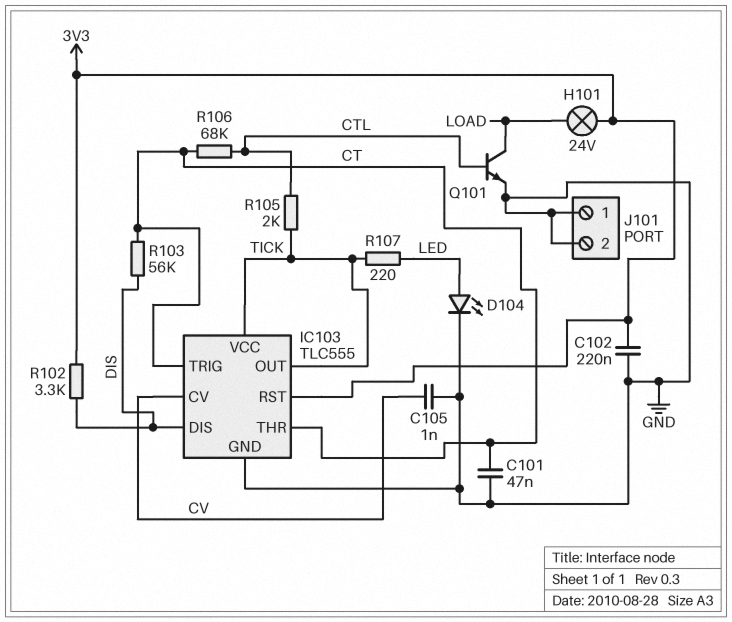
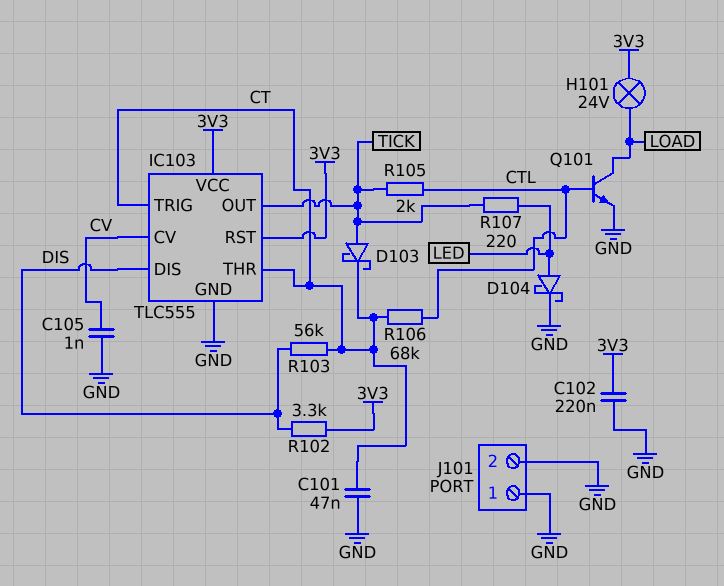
D103: none -> schottky (A TICK, K CT)
D104: LED (A LED, K GND) -> schottky (A LED, K GND)
IC103 pin VCC: TICK -> 3V3

